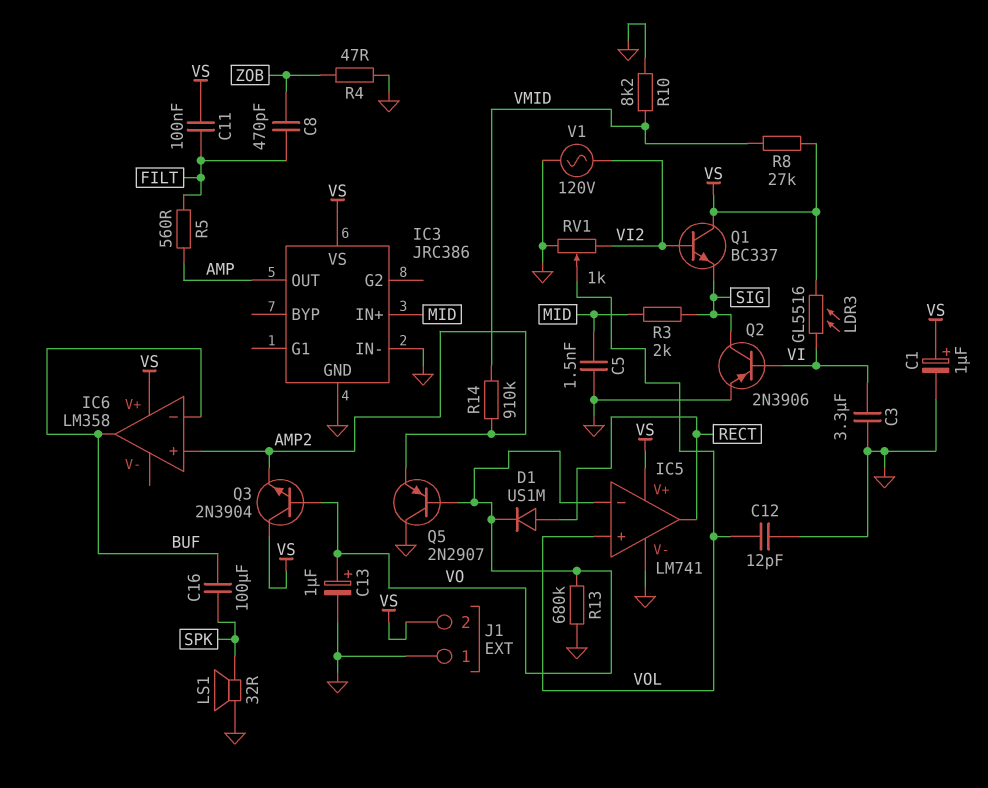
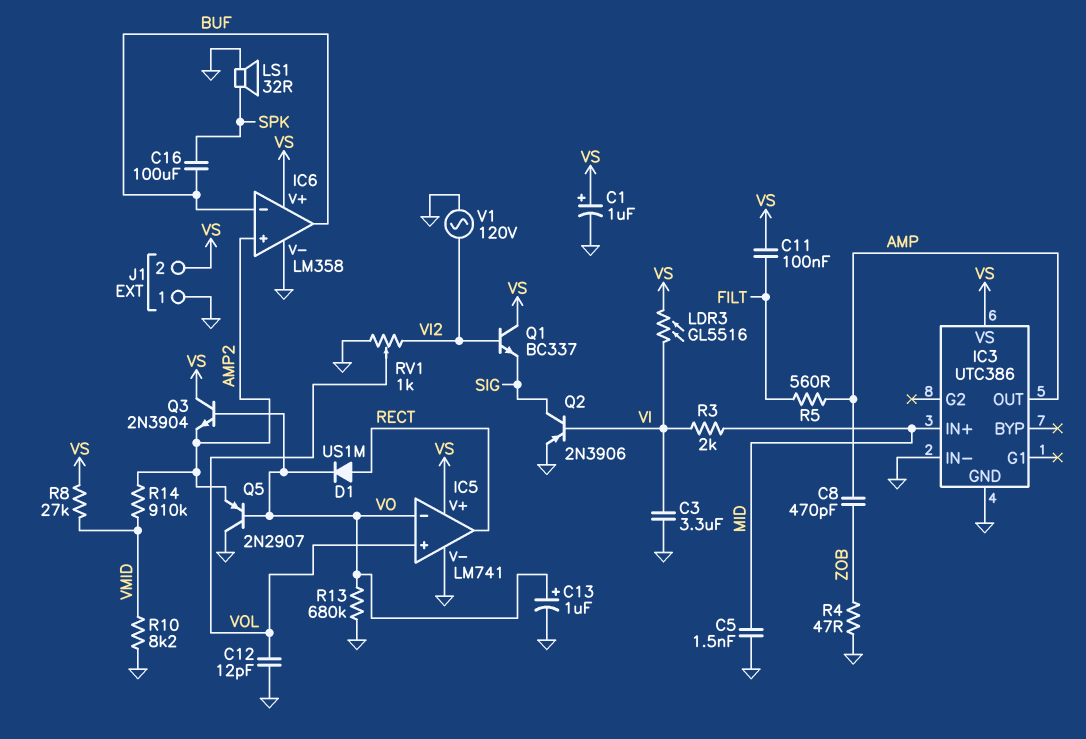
C8: 470pF (FILT, ZOB) -> 470pF (AMP, ZOB)
IC3: JRC386 -> UTC386
IC6 pin V-: none -> GND
R3: 2k (MID, SIG) -> 2k (MID, VI)

